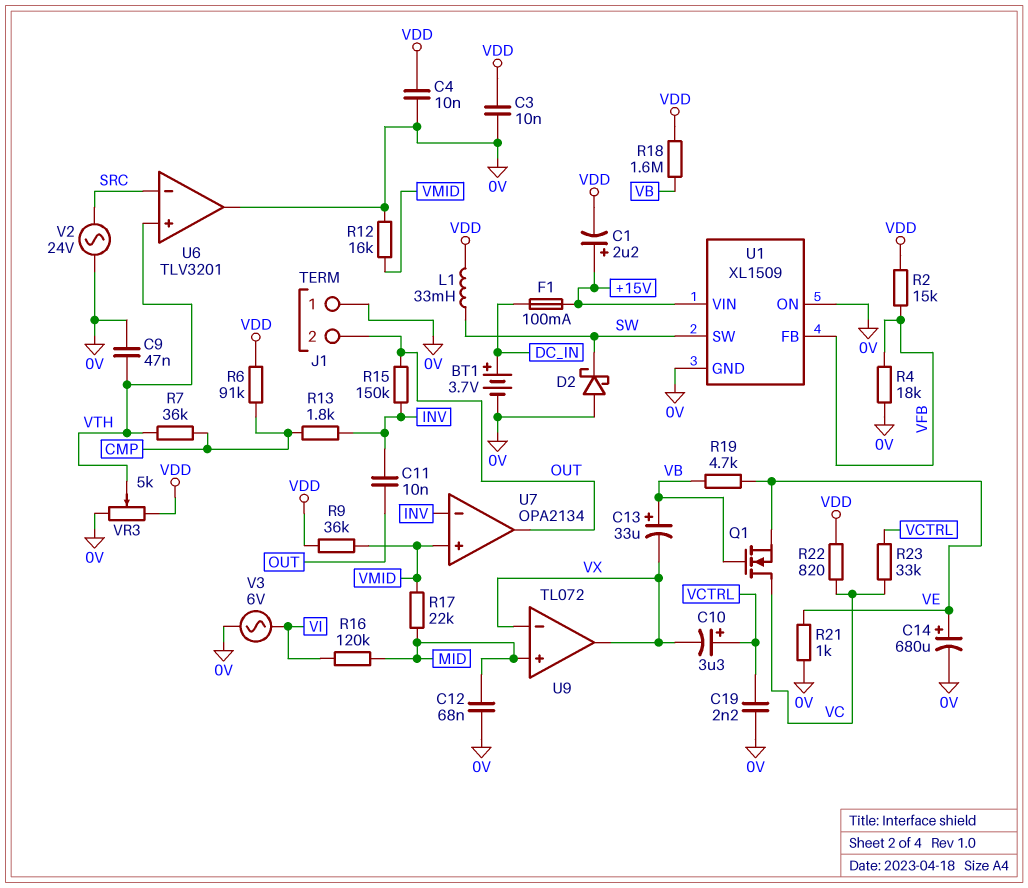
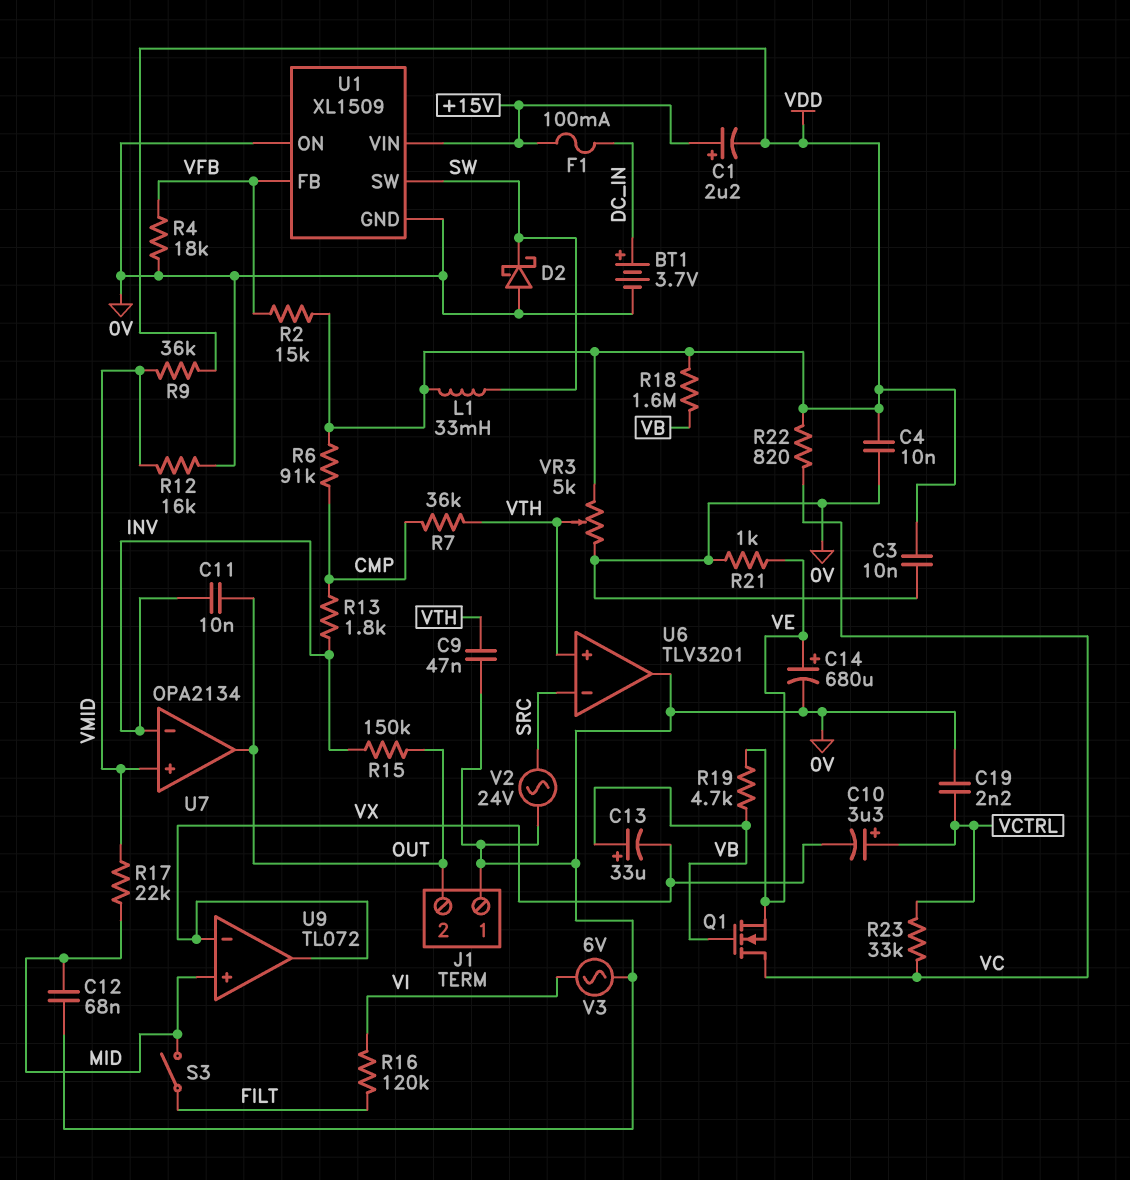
R16: 120k (MID, VI) -> 120k (FILT, VI)
S3: none -> switch (FILT, MID)

